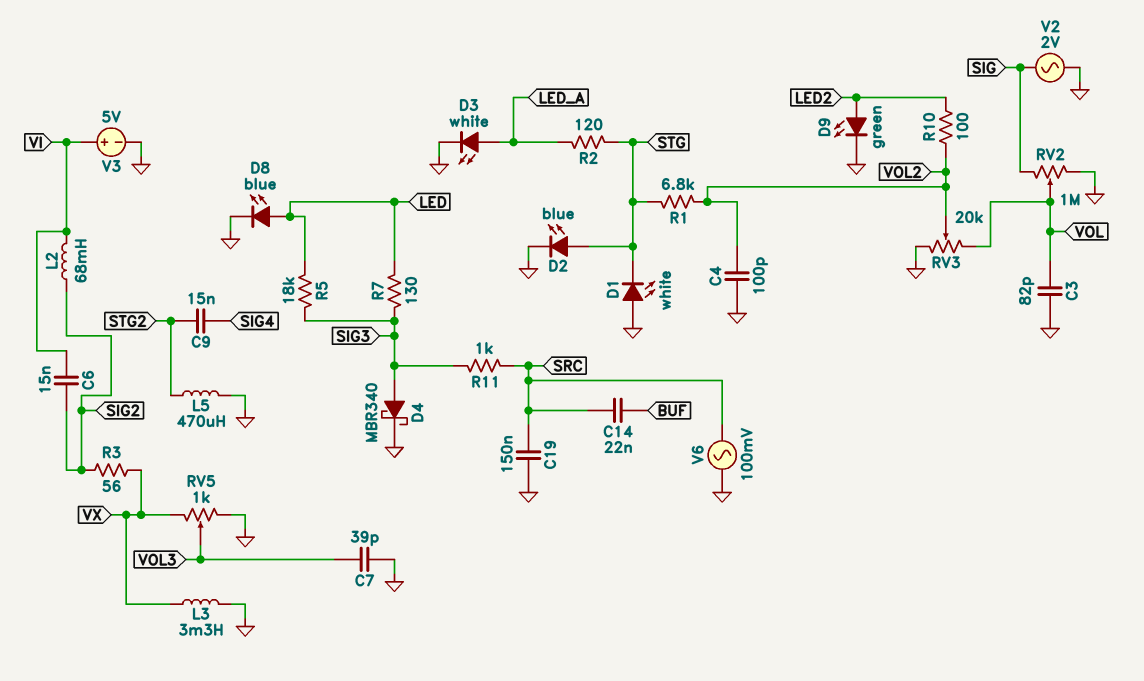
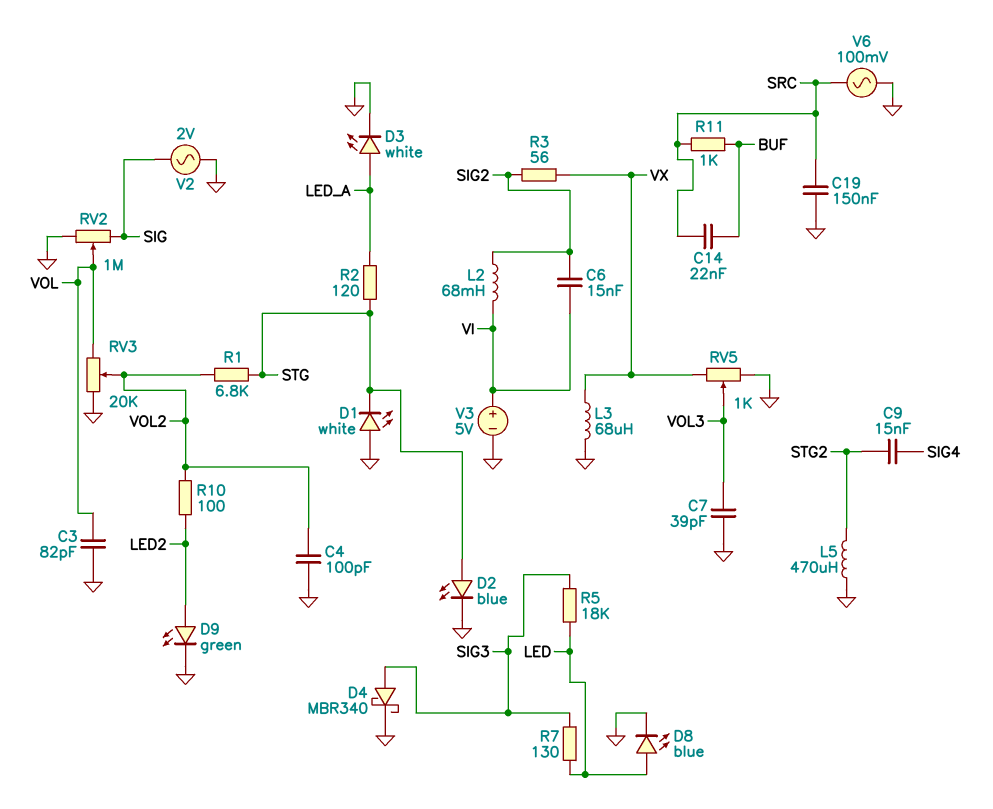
L3: 3.3mH (GND, VX) -> 68uH (GND, VX)
R11: 1k (SIG3, SRC) -> 1k (BUF, SRC)

